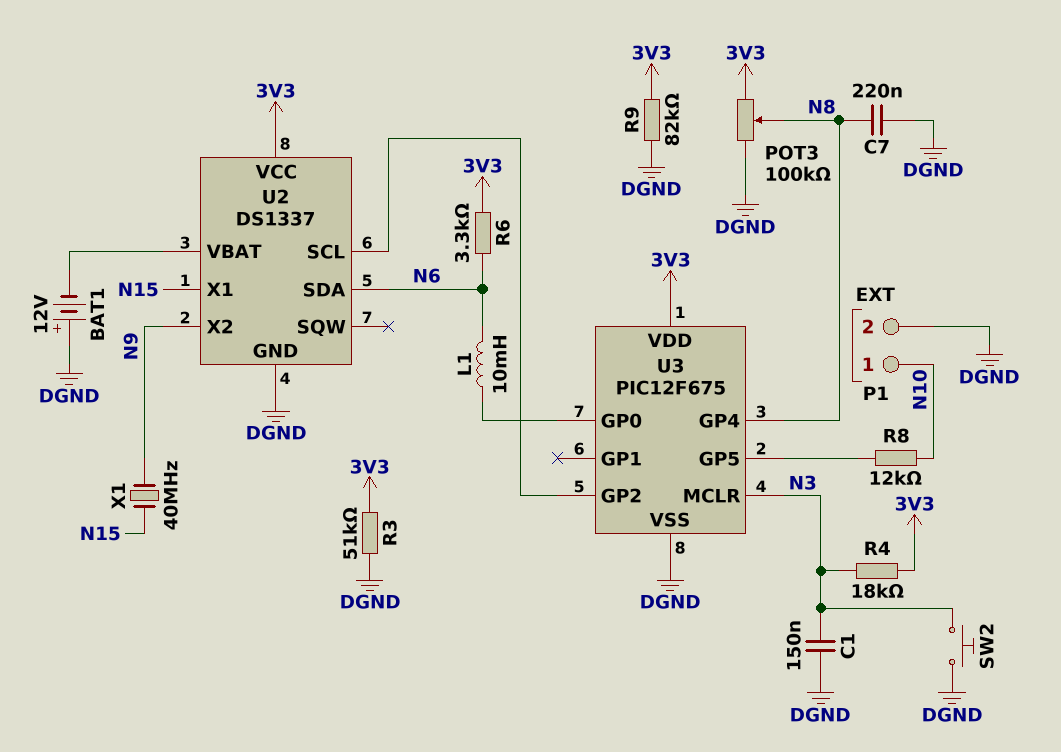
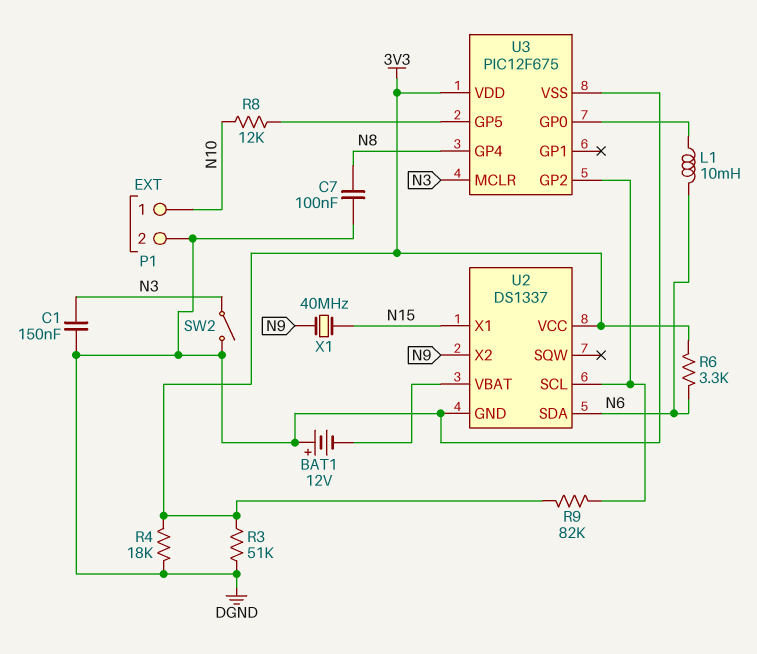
C7: 220nF (DGND, N8) -> 100nF (DGND, N8)
POT3: 100k (3V3, DGND, wiper N8) -> none
R4: 18k (3V3, N3) -> 18k (3V3, DGND)
R9: 82k (3V3, DGND) -> 82k (3V3, U2/SCL)
SW2: button (DGND, N3) -> switch (DGND, N3)

